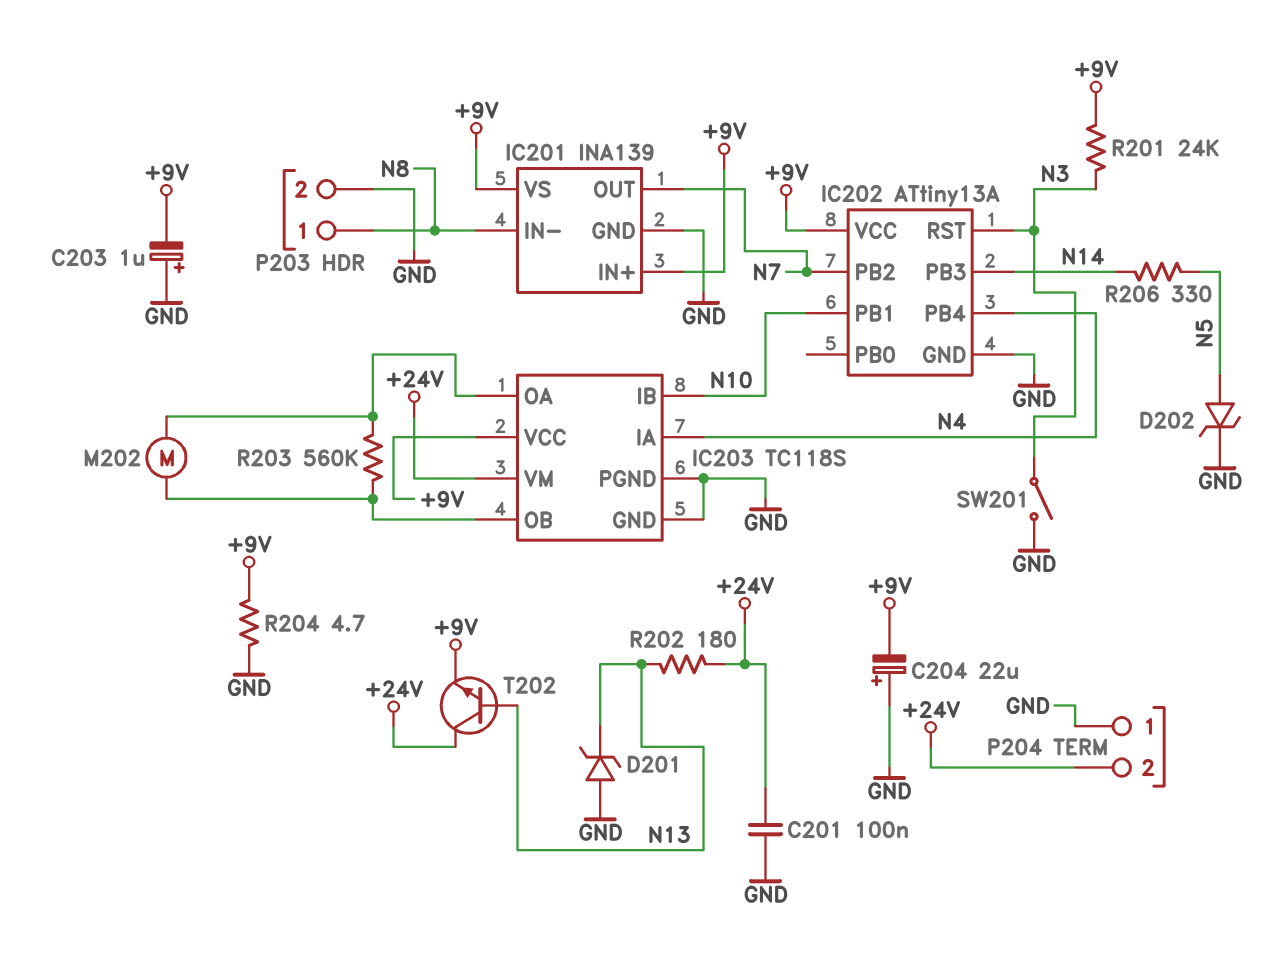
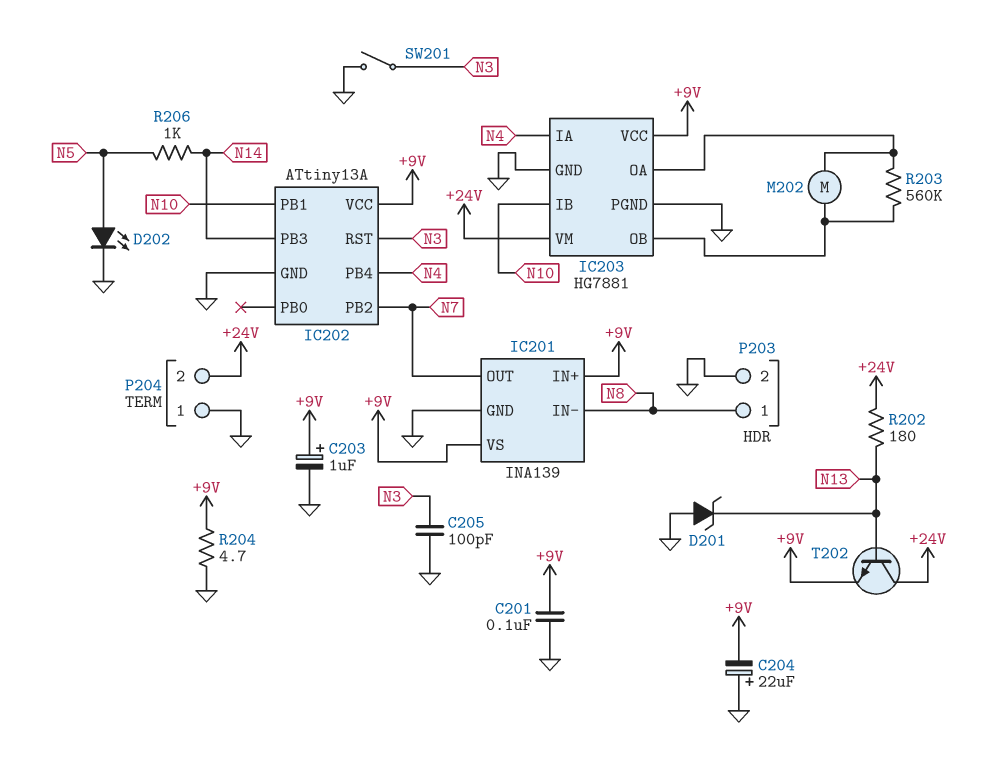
C201: 100nF (+24V, GND) -> 100nF (+9V, GND)
C203: 1uF (plus GND, minus +9V) -> 1uF (plus +9V, minus GND)
C205: none -> 100pF (GND, N3)
D202: zener (A N5, K GND) -> LED (A N5, K GND)
IC203: TC118S -> HG7881
R201: 24k (+9V, N3) -> none
R206: 330 (N5, N14) -> 1k (N5, N14)

